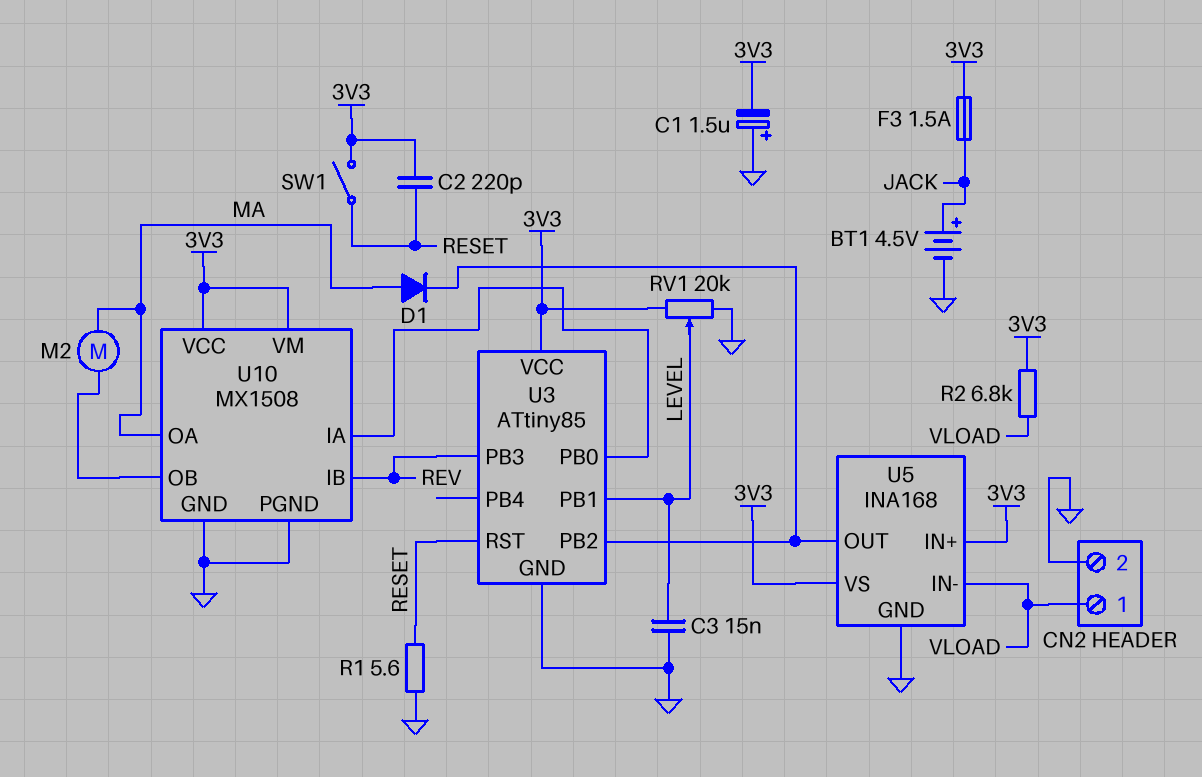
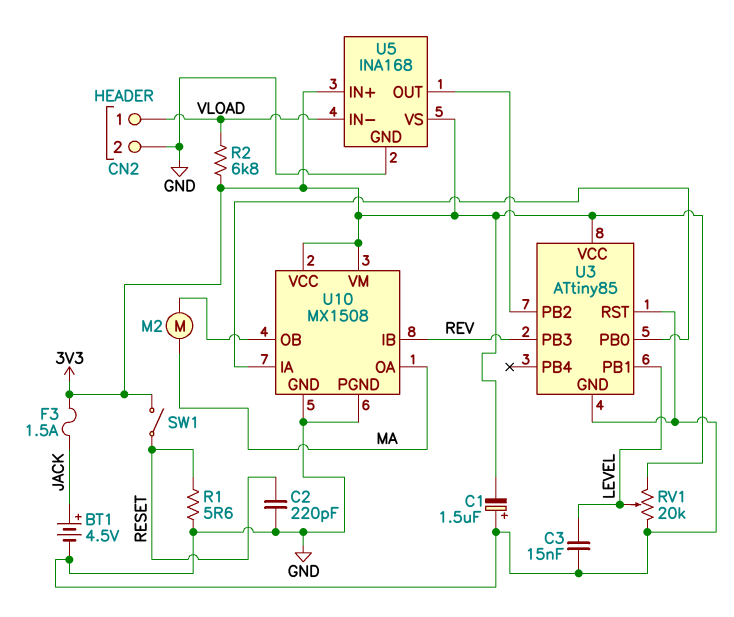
C2: 220pF (3V3, RESET) -> 220pF (GND, RESET)
D1: diode (A MA, K U3/PB2) -> none
U3 pin RST: RESET -> GND

